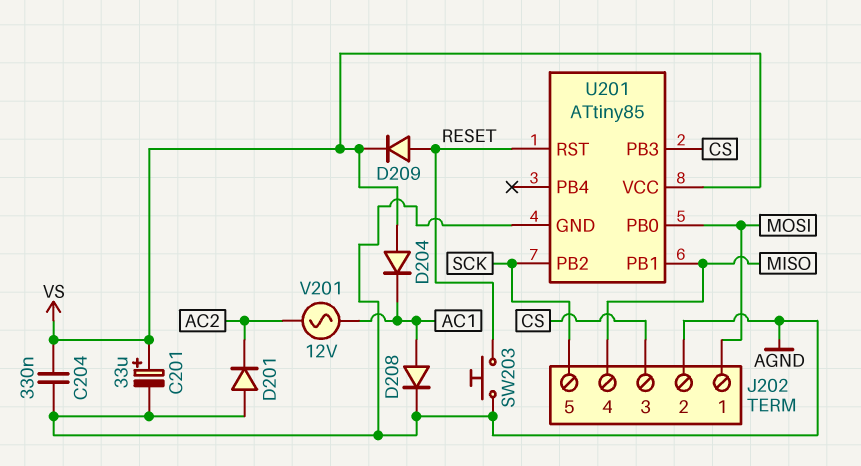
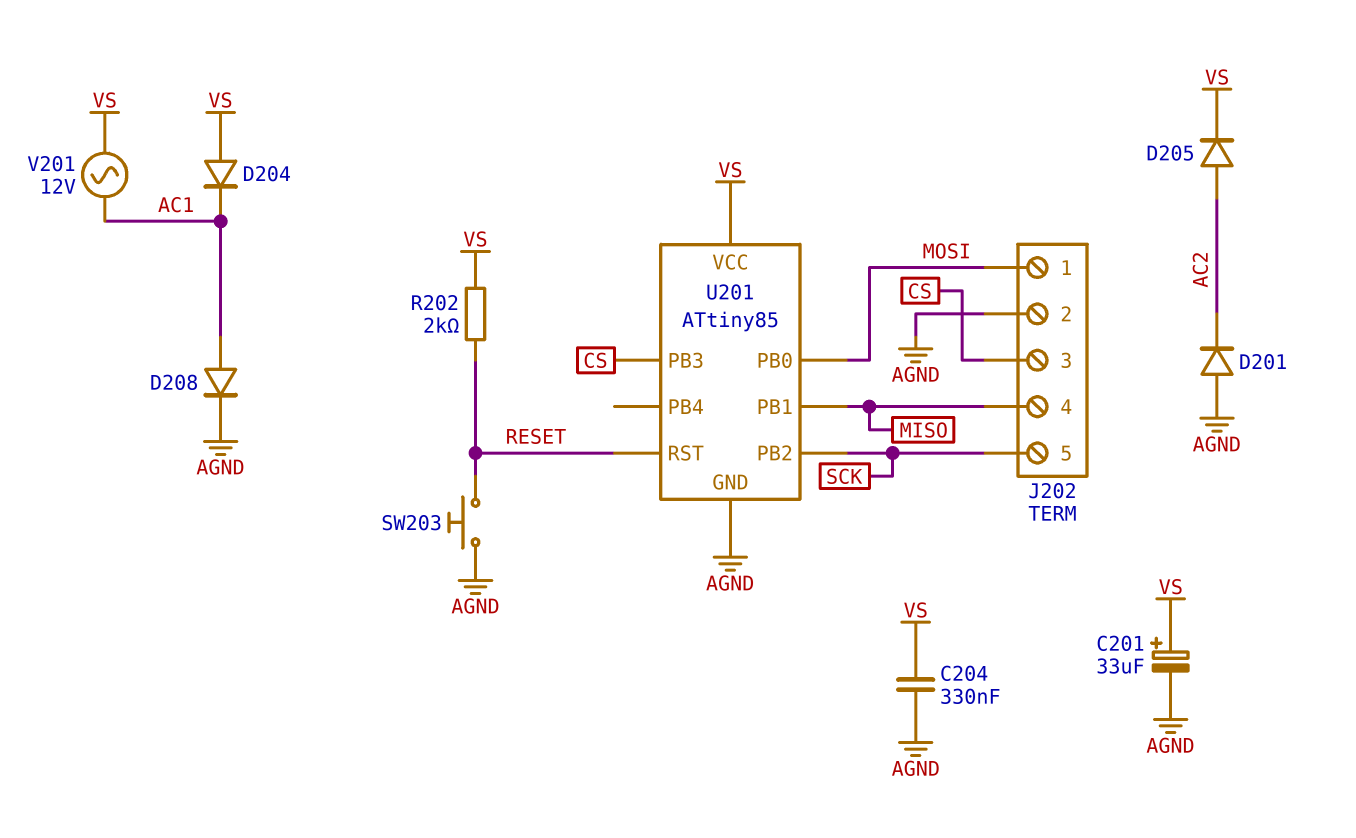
D205: none -> diode (A AC2, K VS)
D209: diode (A RESET, K VS) -> none
R202: none -> 2k (RESET, VS)
V201: AC 12V (AC1, AC2) -> AC 12V (AC1, VS)

